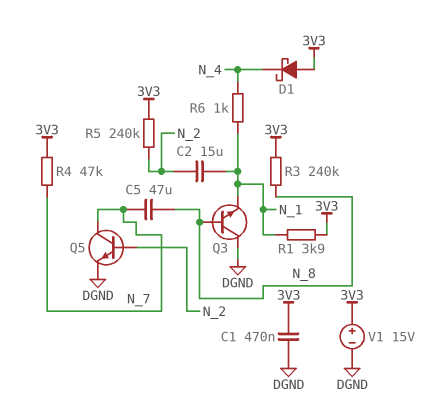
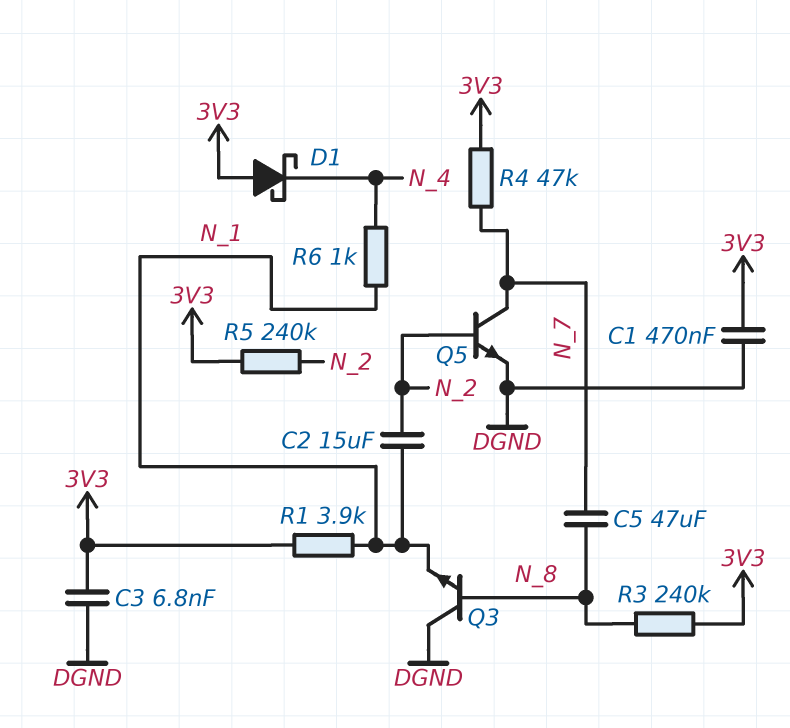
C3: none -> 6.8nF (3V3, DGND)
V1: 15V (plus 3V3, minus DGND) -> none

